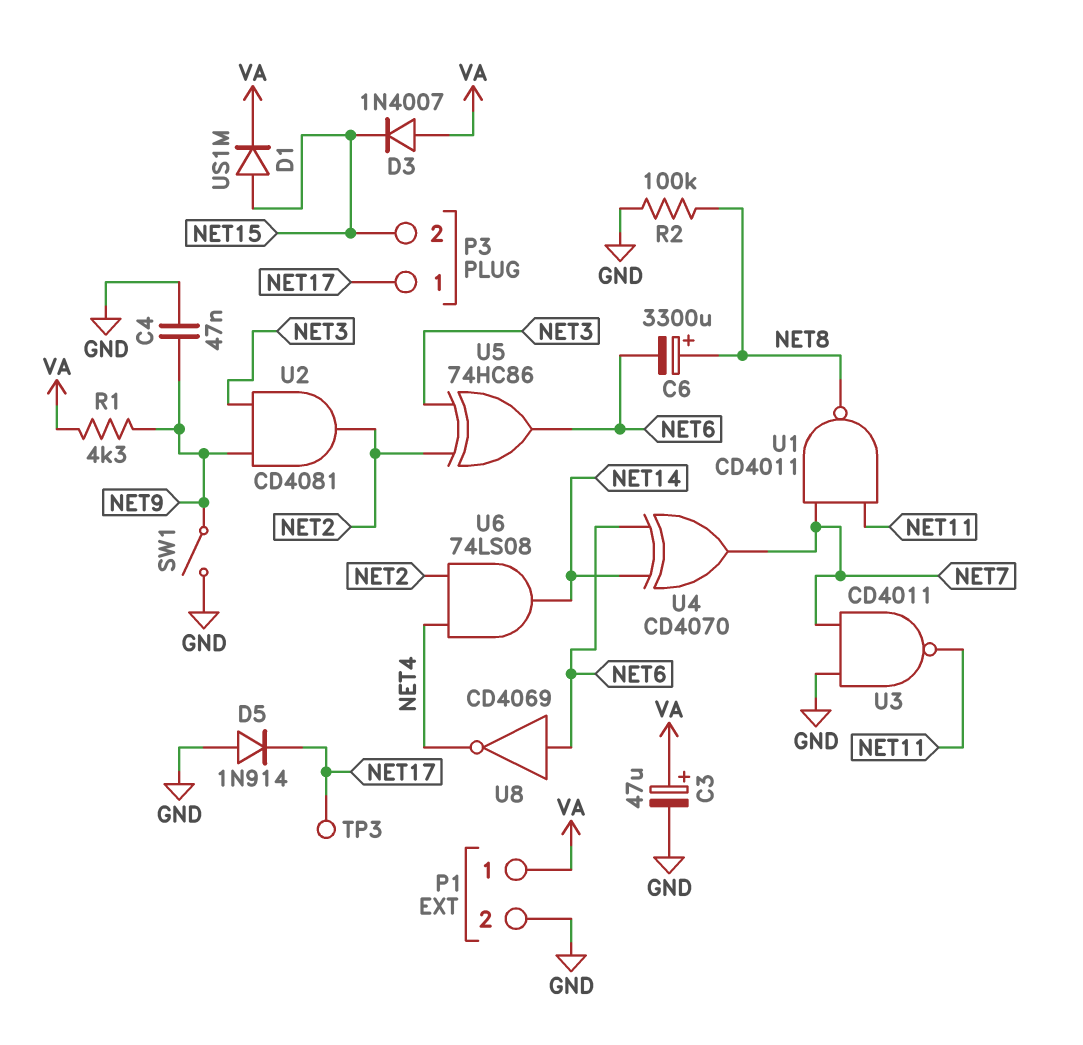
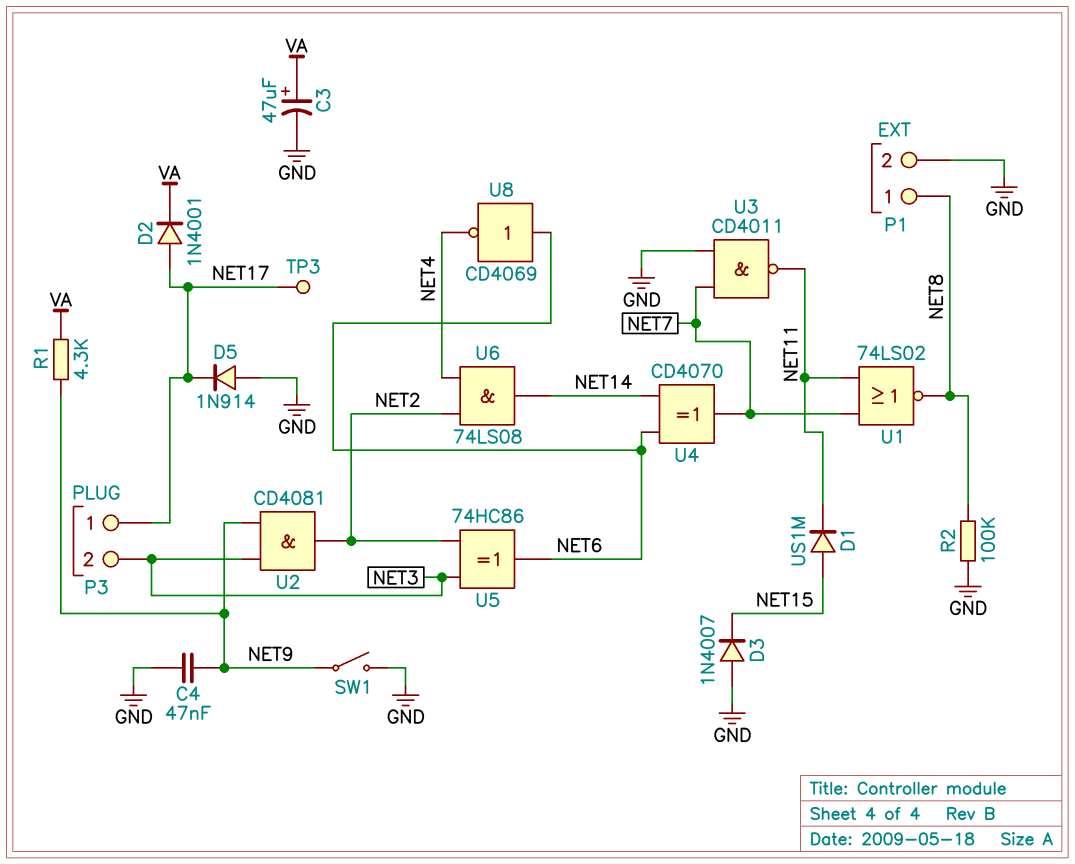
C6: 3300uF (plus NET8, minus NET6) -> none
D1: diode US1M (A NET15, K VA) -> diode US1M (A NET15, K NET11)
D2: none -> diode 1N4001 (A NET17, K VA)
D3: diode 1N4007 (A VA, K NET15) -> diode 1N4007 (A GND, K NET15)
P1 pin 1: VA -> NET8
P3 pin 2: NET15 -> NET3
U1: NAND CD4011 (in NET7, in NET11, out NET8) -> NOR 74LS02 (in NET7, in NET11, out NET8)

